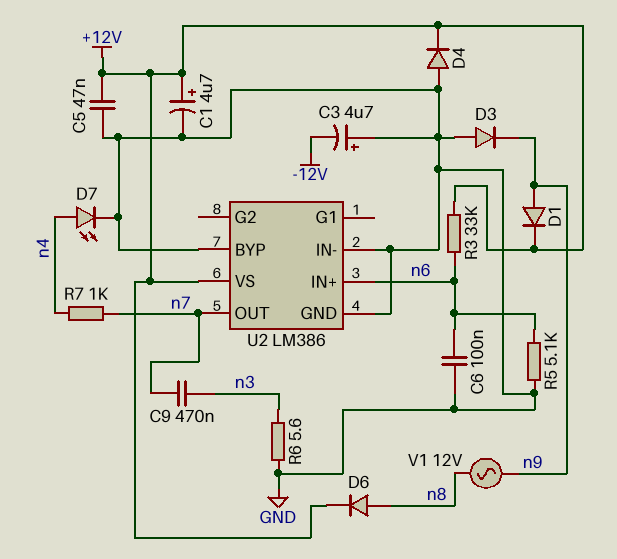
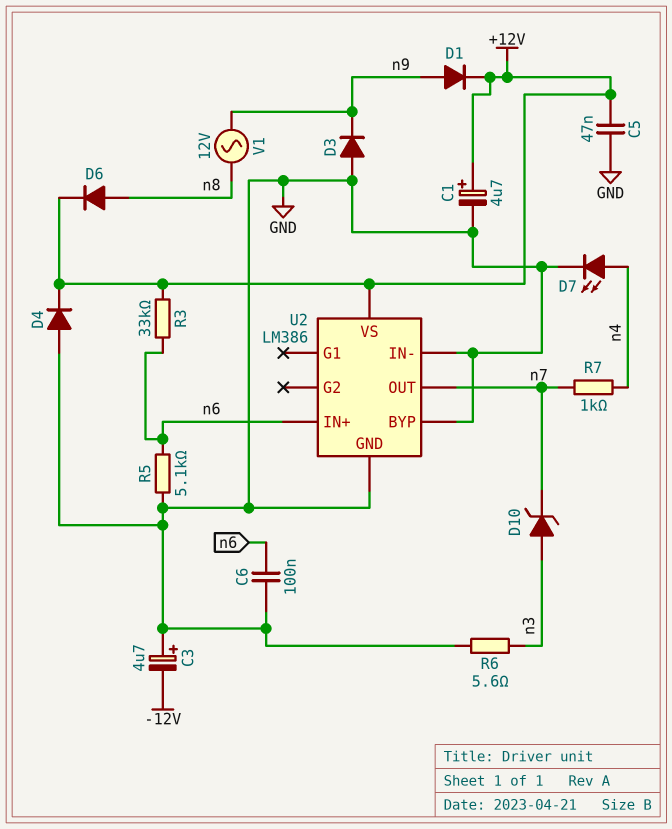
C9: 470nF (n3, n7) -> none
D10: none -> zener (A n3, K n7)

